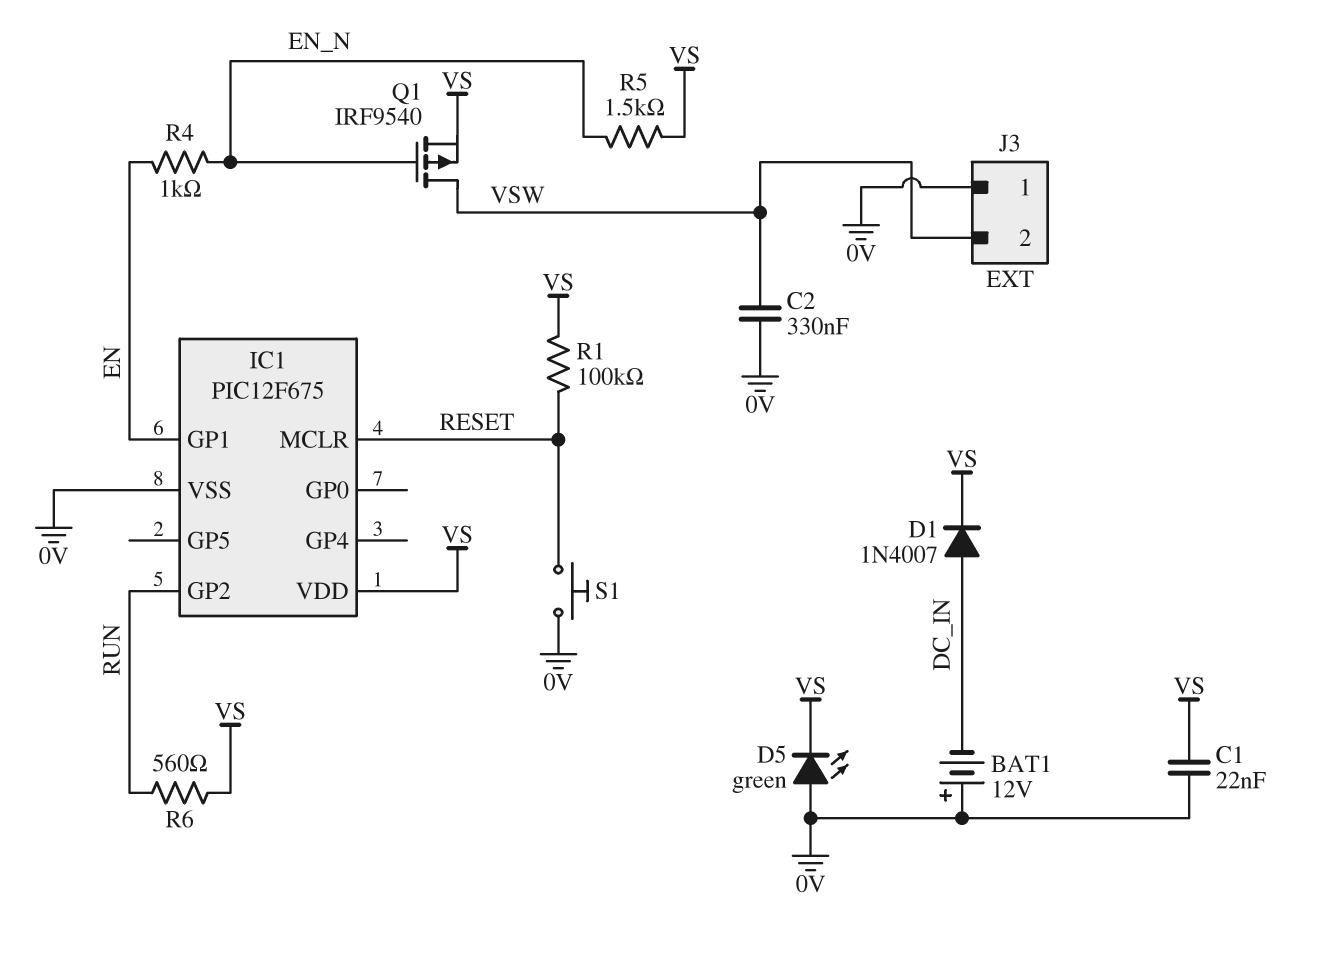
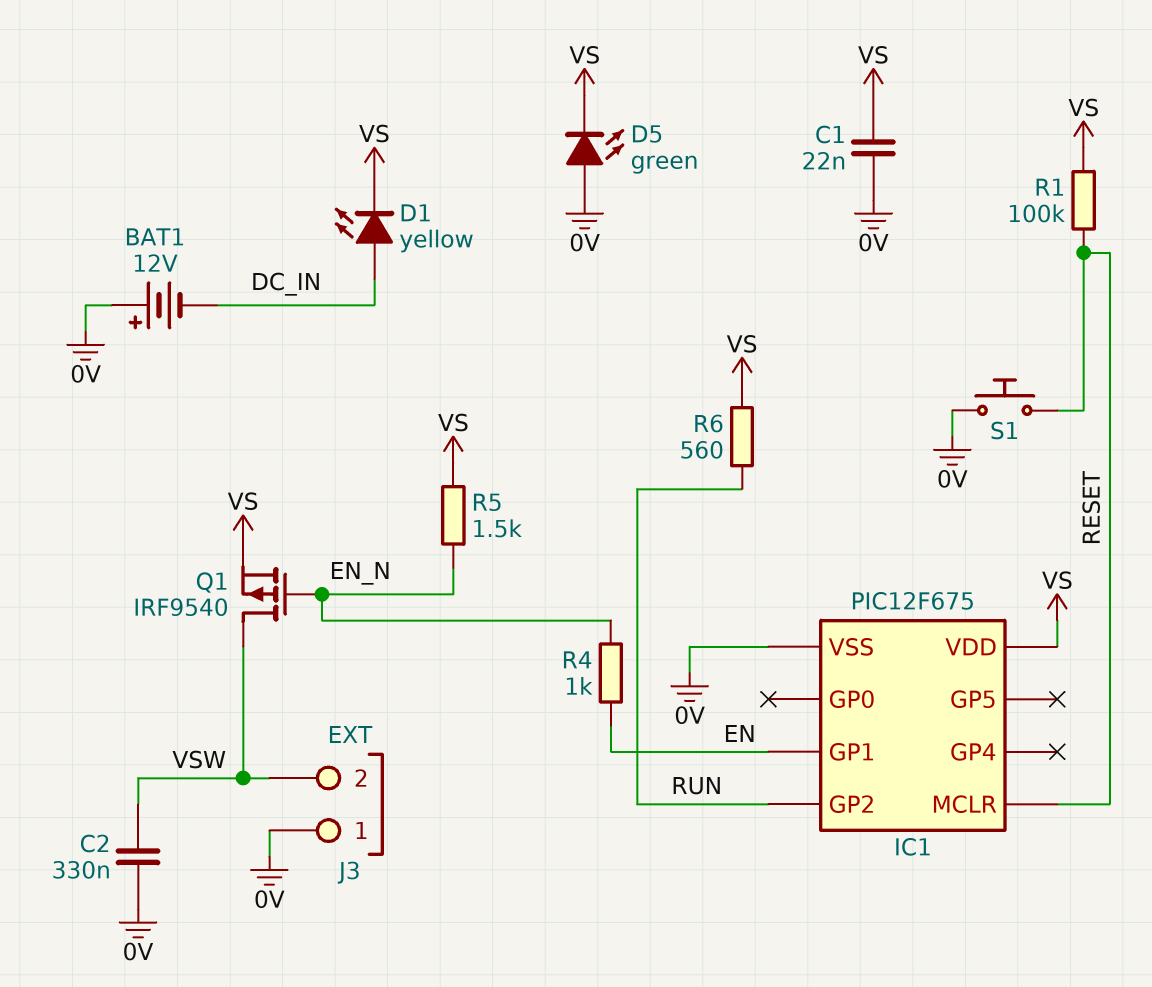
D1: diode 1N4007 (A DC_IN, K VS) -> LED yellow (A DC_IN, K VS)

